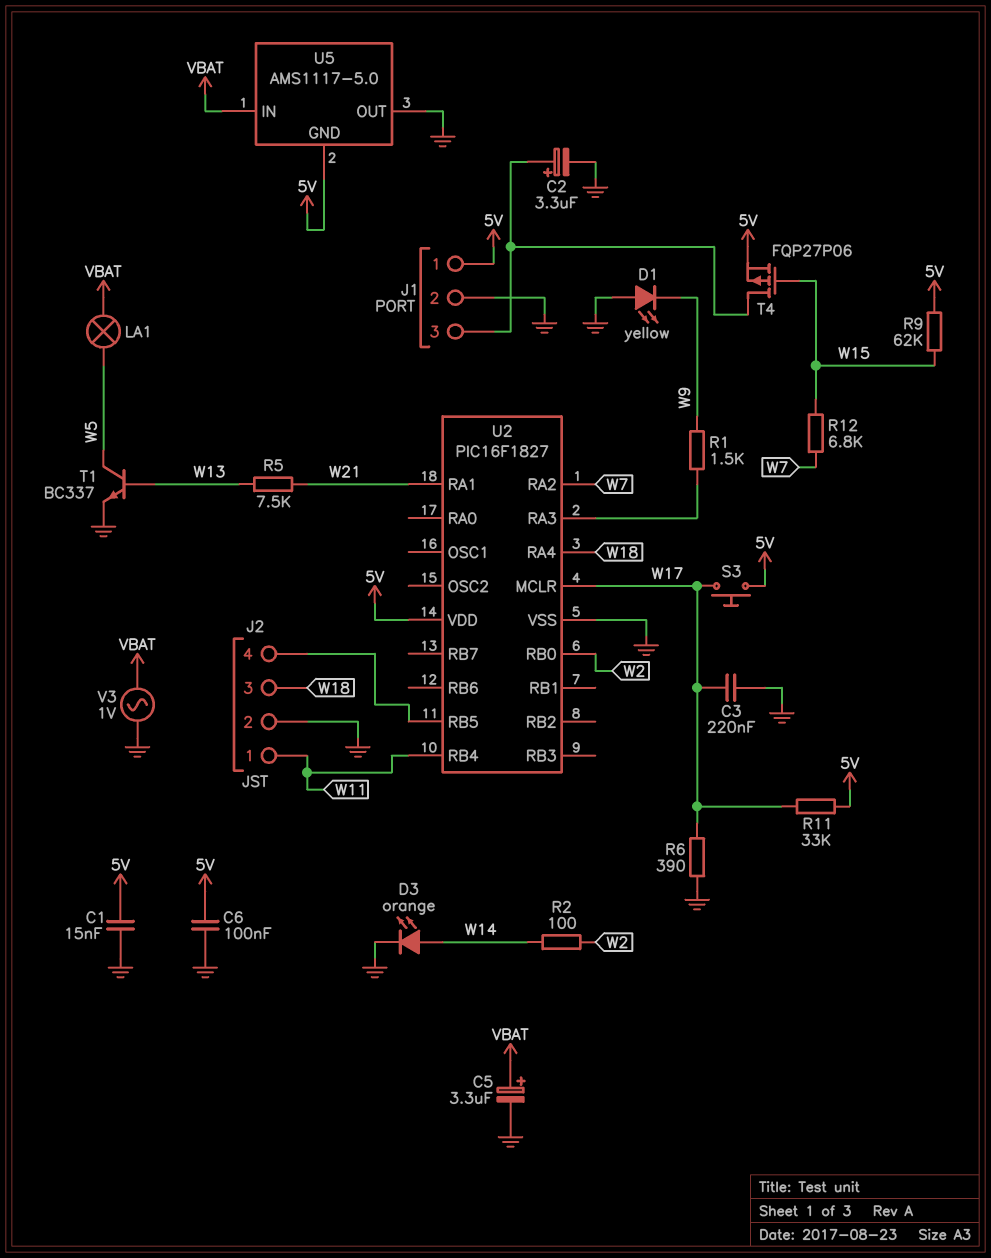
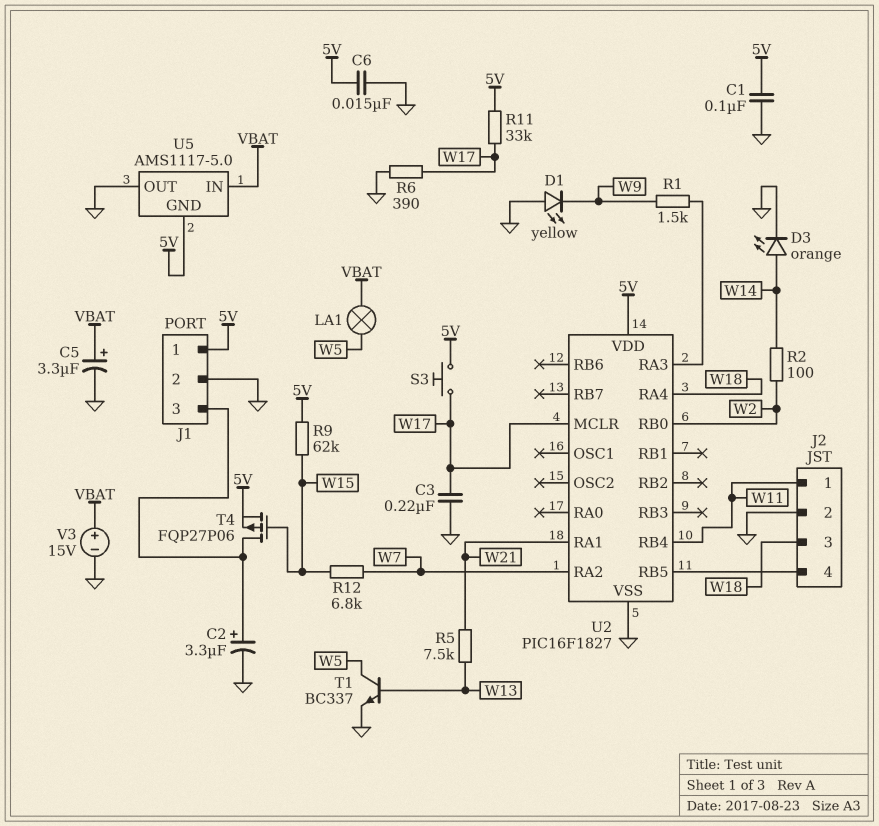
C1: 15nF (5V, GND) -> 100nF (5V, GND)
C6: 100nF (5V, GND) -> 15nF (5V, GND)
V3: AC 1V (GND, VBAT) -> 15V (plus VBAT, minus GND)

